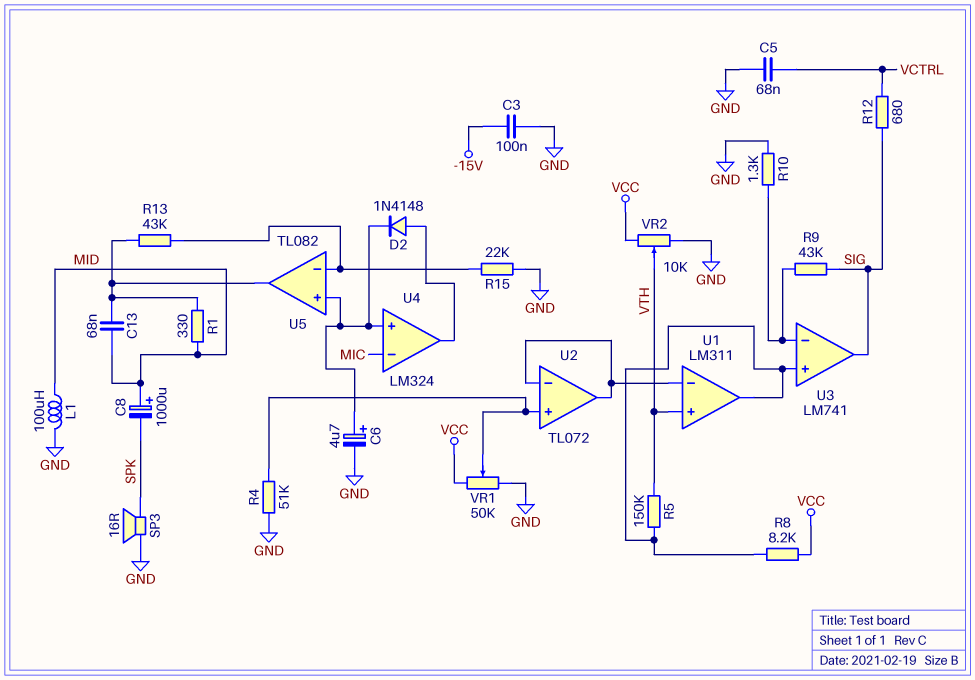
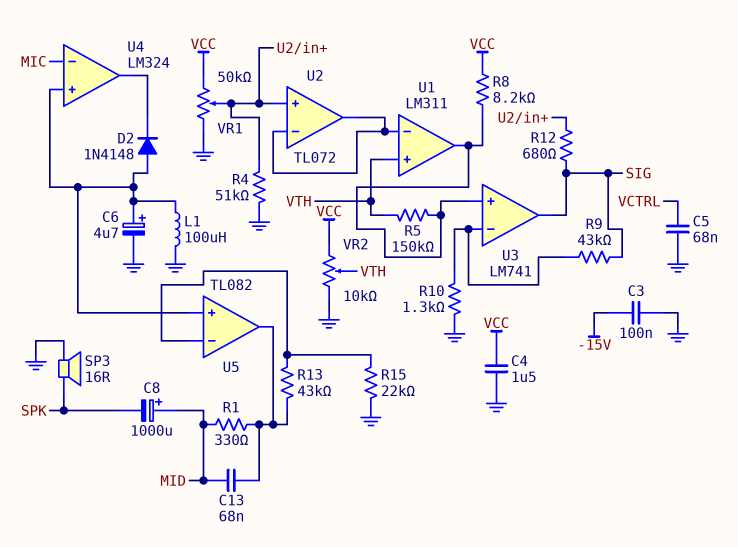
C4: none -> 1.5uF (GND, VCC)
D2: diode 1N4148 (A U4/out, K U4/in+) -> diode 1N4148 (A U4/in+, K U4/out)
L1: 100uH (GND, MID) -> 100uH (GND, U4/in+)
R12: 680 (SIG, VCTRL) -> 680 (SIG, U2/in+)

